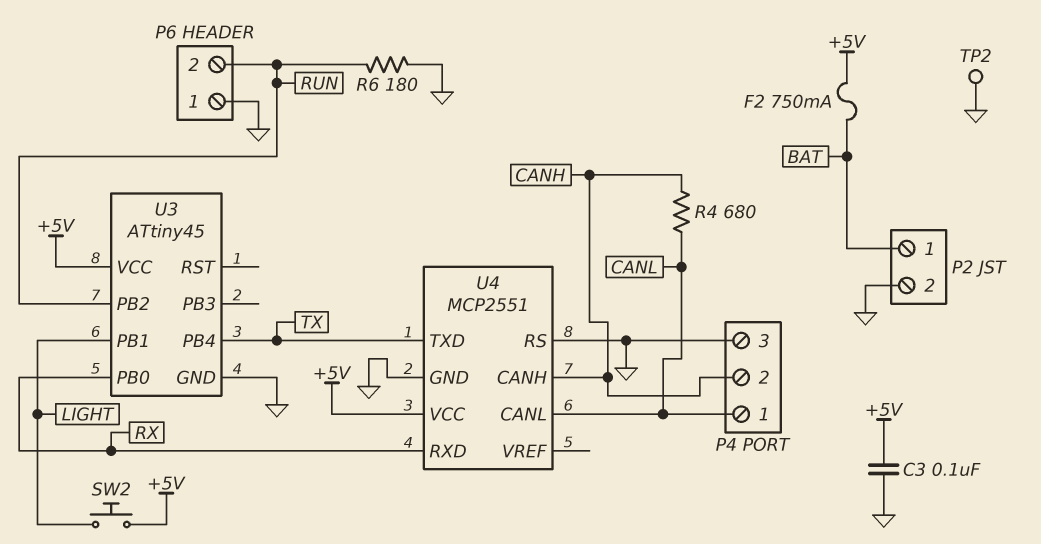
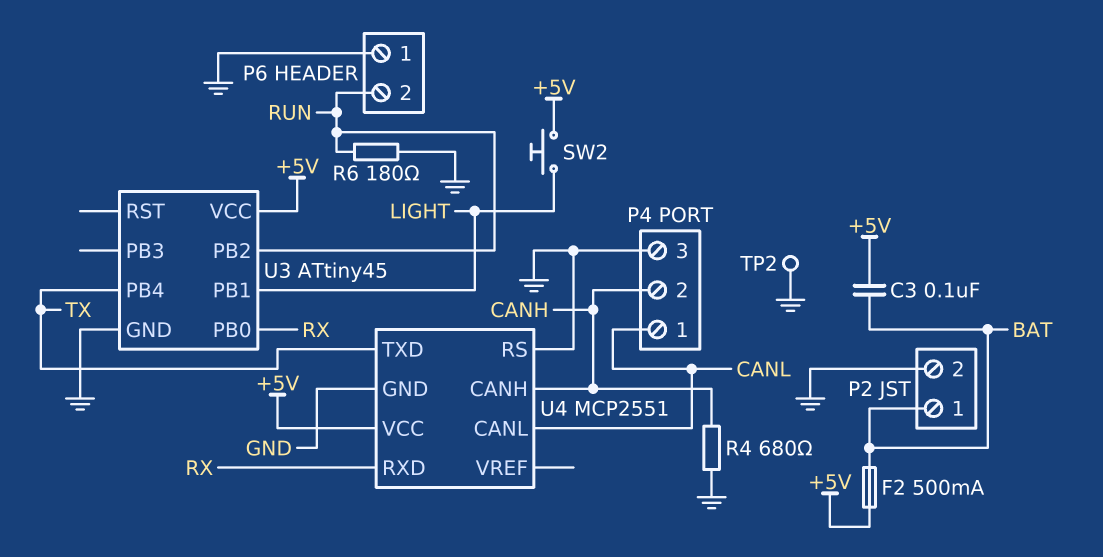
C3: 100nF (+5V, GND) -> 100nF (+5V, BAT)
F2: 750mA (+5V, BAT) -> 500mA (+5V, BAT)
R4: 680 (CANH, CANL) -> 680 (CANH, GND)

